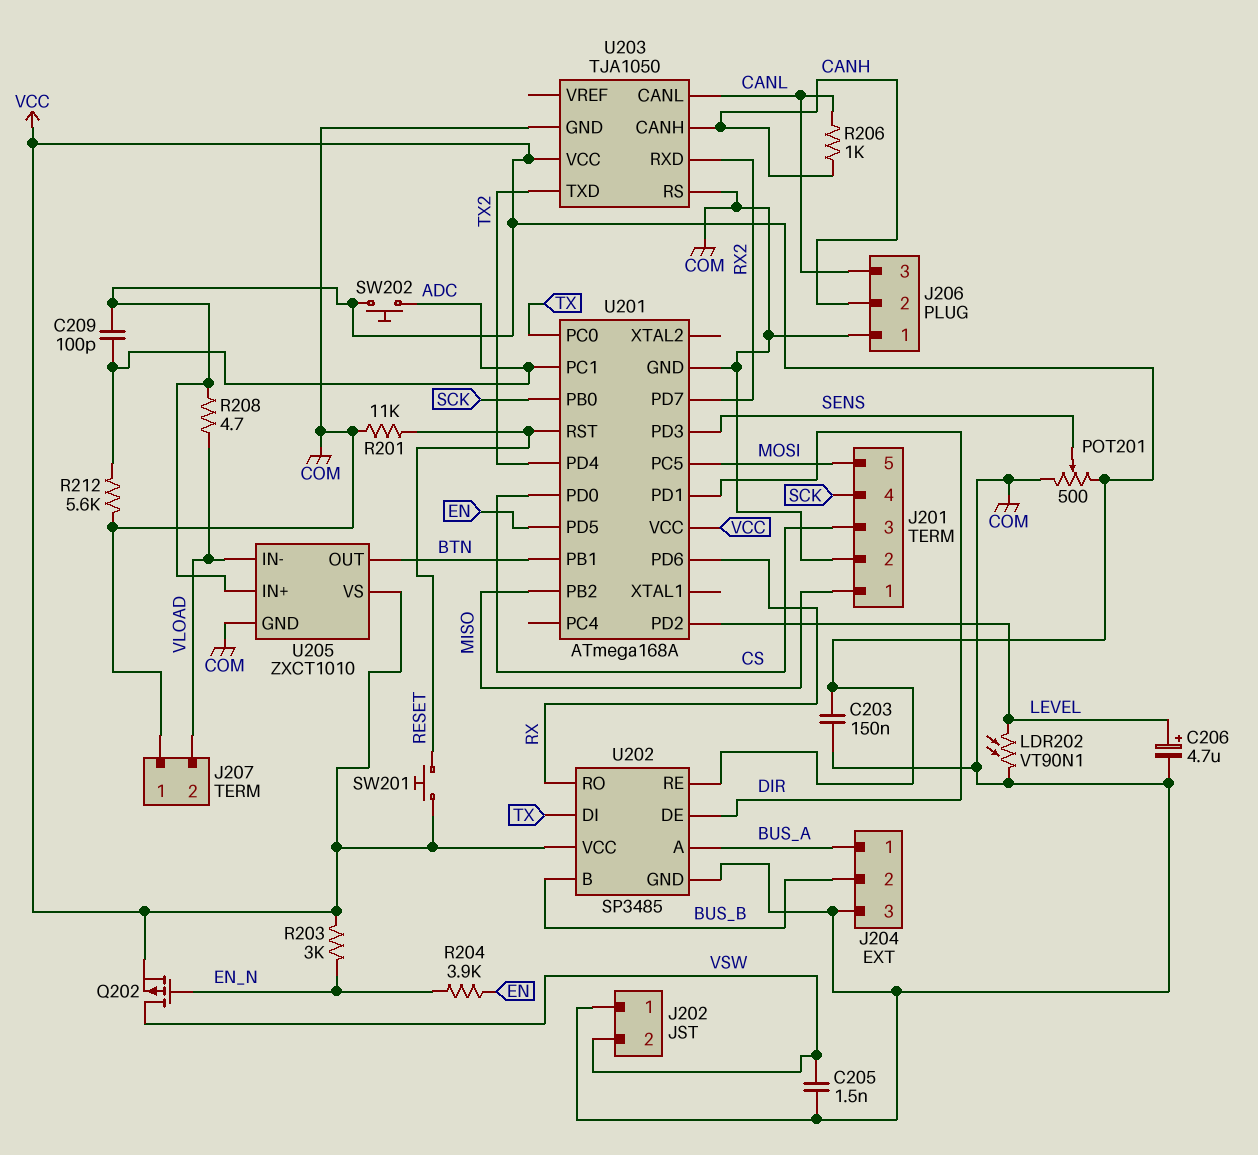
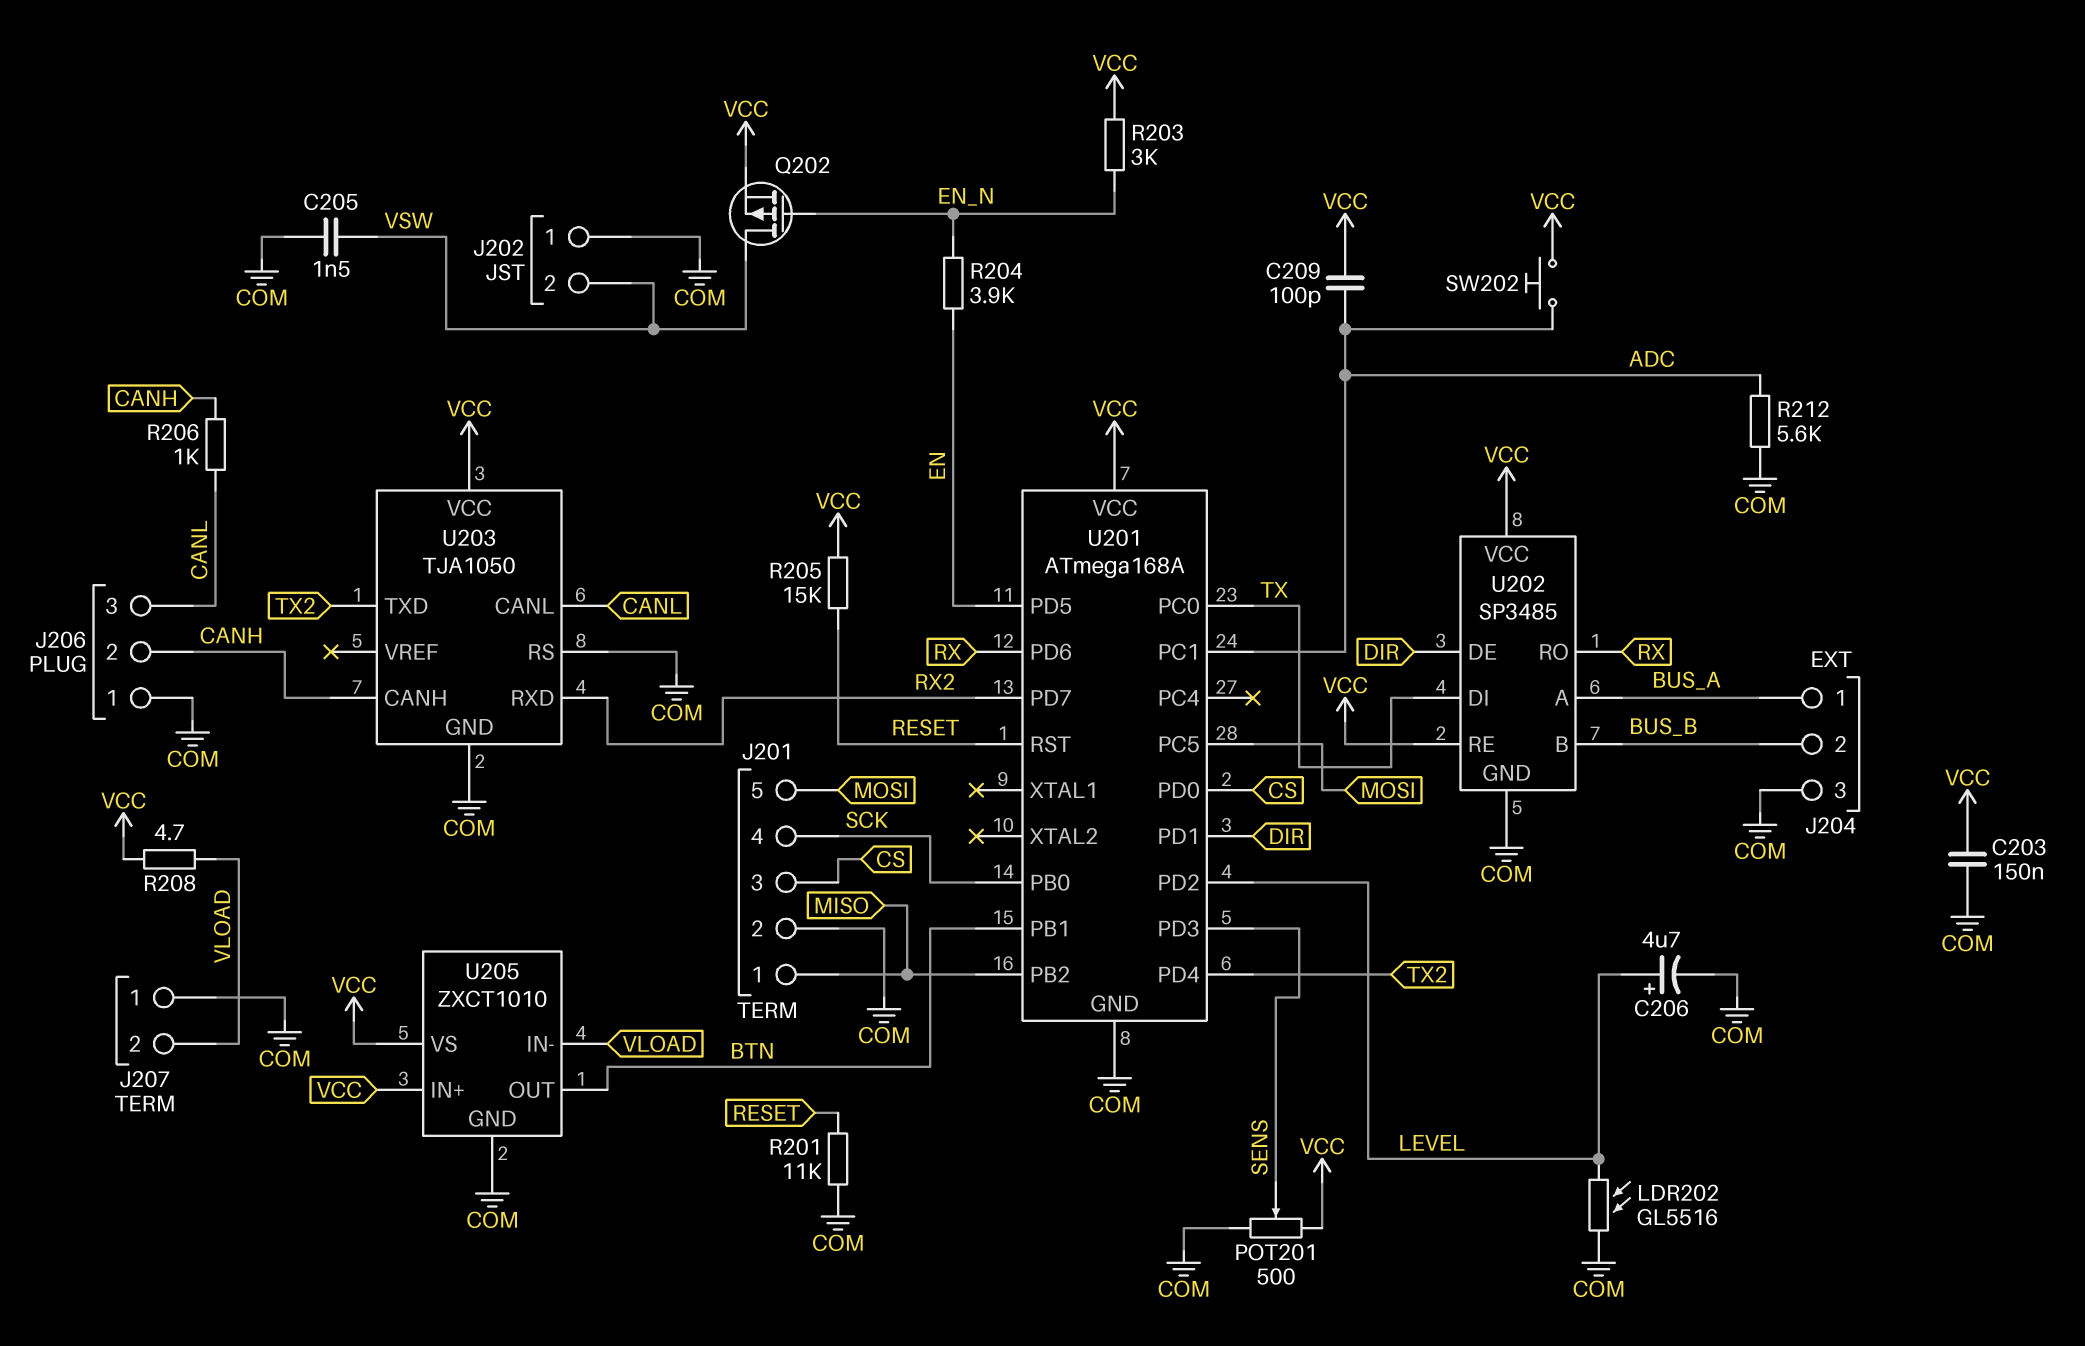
LDR202: VT90N1 (COM, LEVEL) -> GL5516 (COM, LEVEL)
R205: none -> 15k (RESET, VCC)
SW201: button (RESET, VCC) -> none

